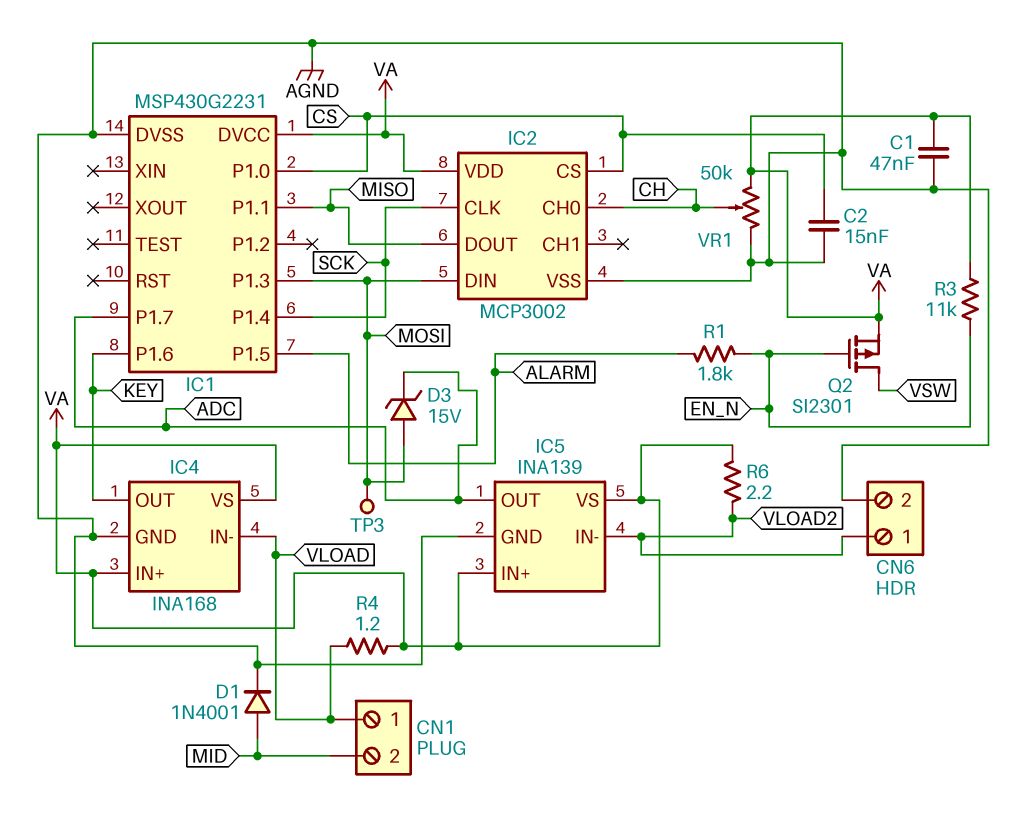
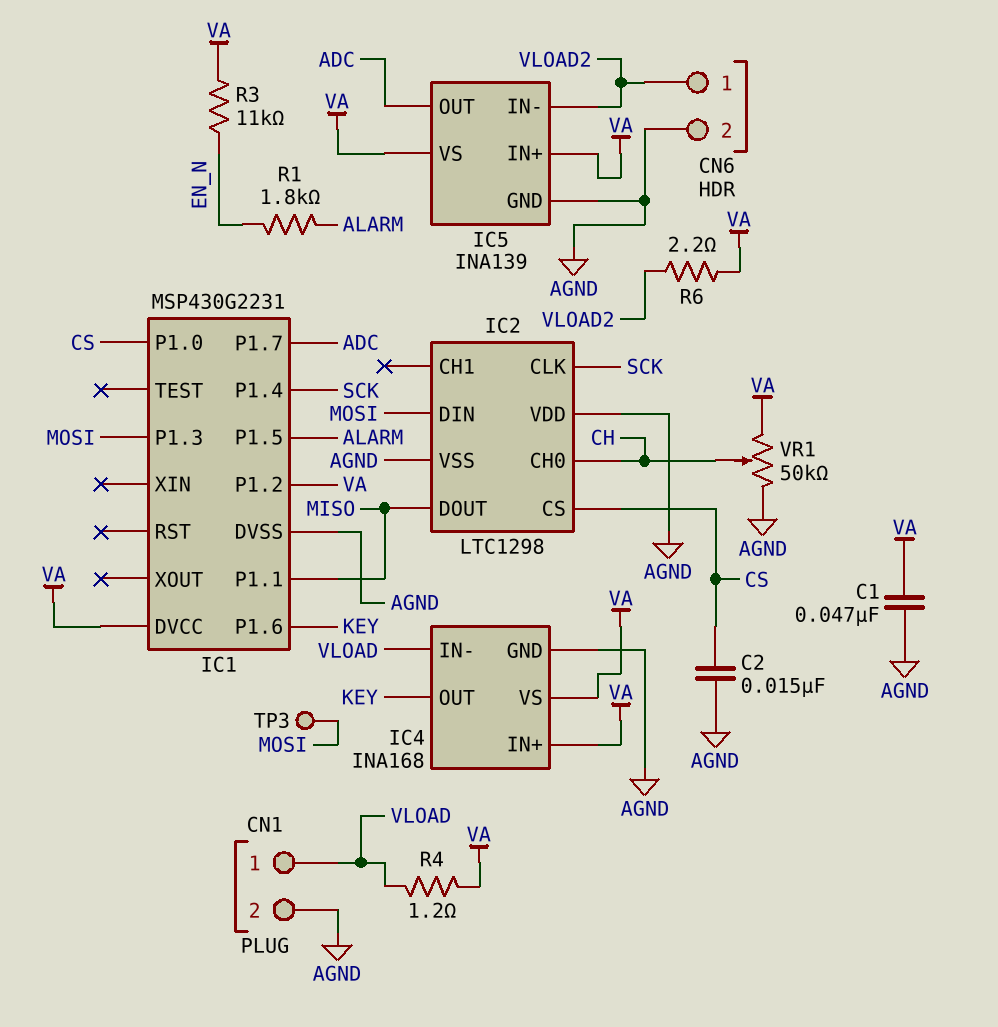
CN1 pin 2: MID -> AGND
D1: diode 1N4001 (A MID, K AGND) -> none
D3: zener 15V (A MOSI, K ADC) -> none
IC1 pin P1.2: none -> VA
IC2: MCP3002 -> LTC1298
IC2 pin VDD: VA -> AGND
Q2: PMOS SI2301 (G EN_N, D VSW, S VA) -> none

